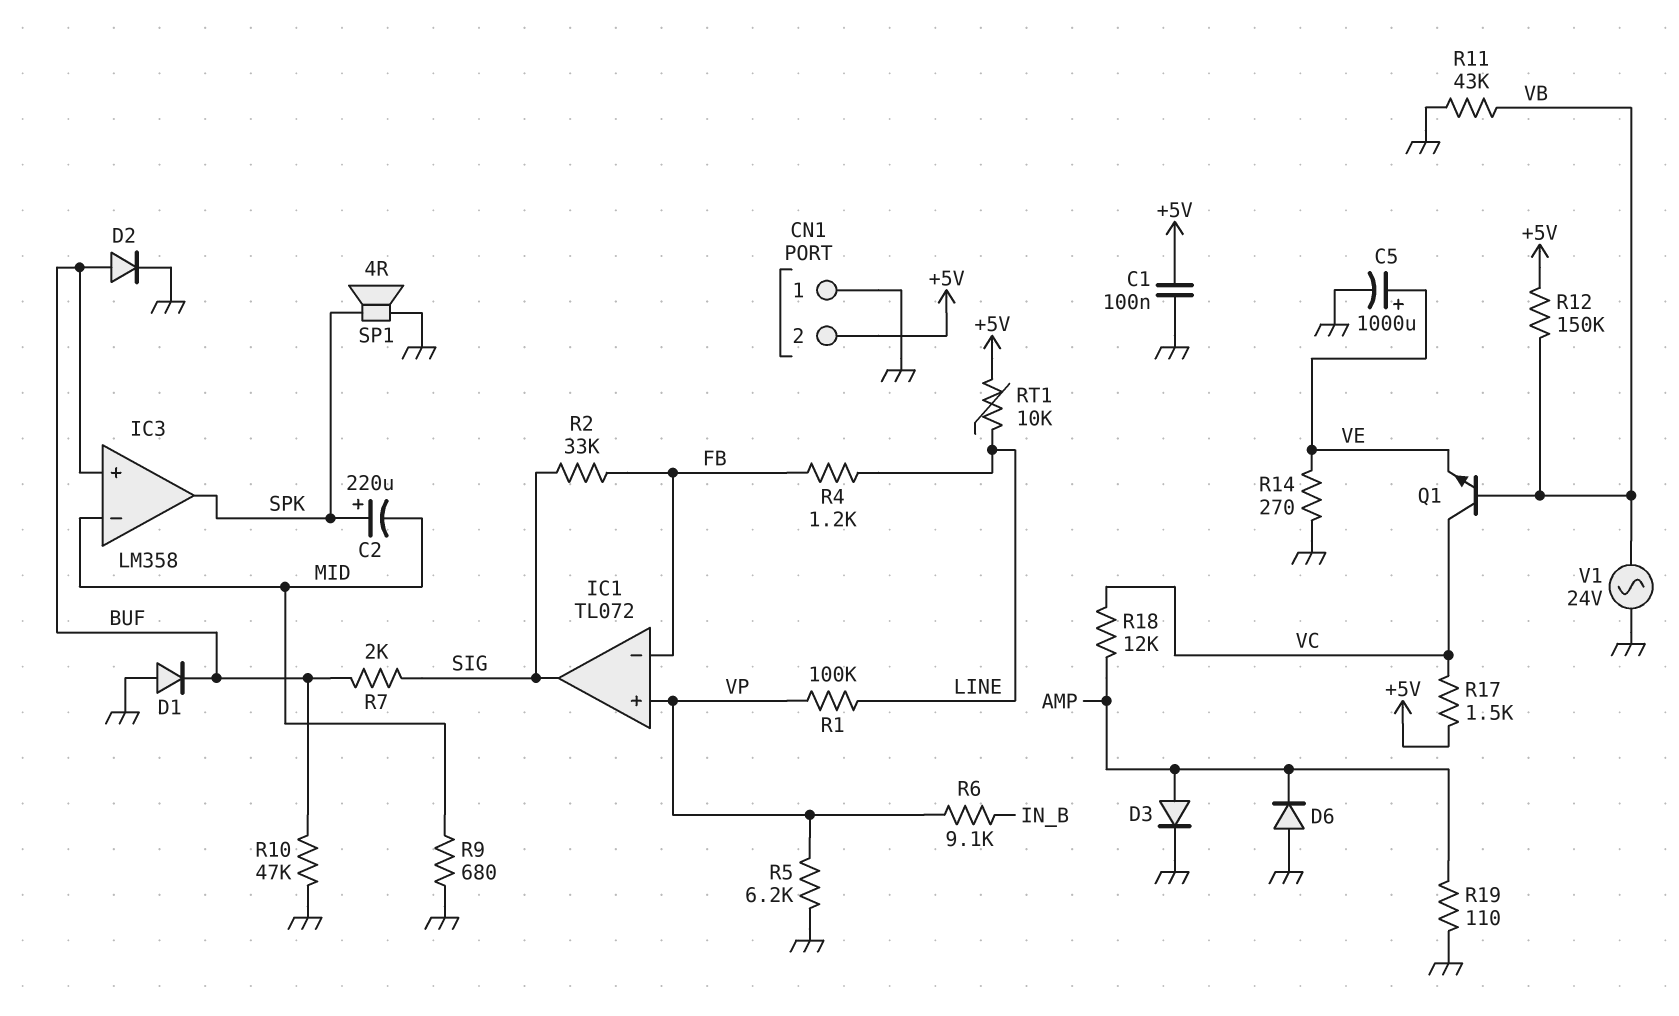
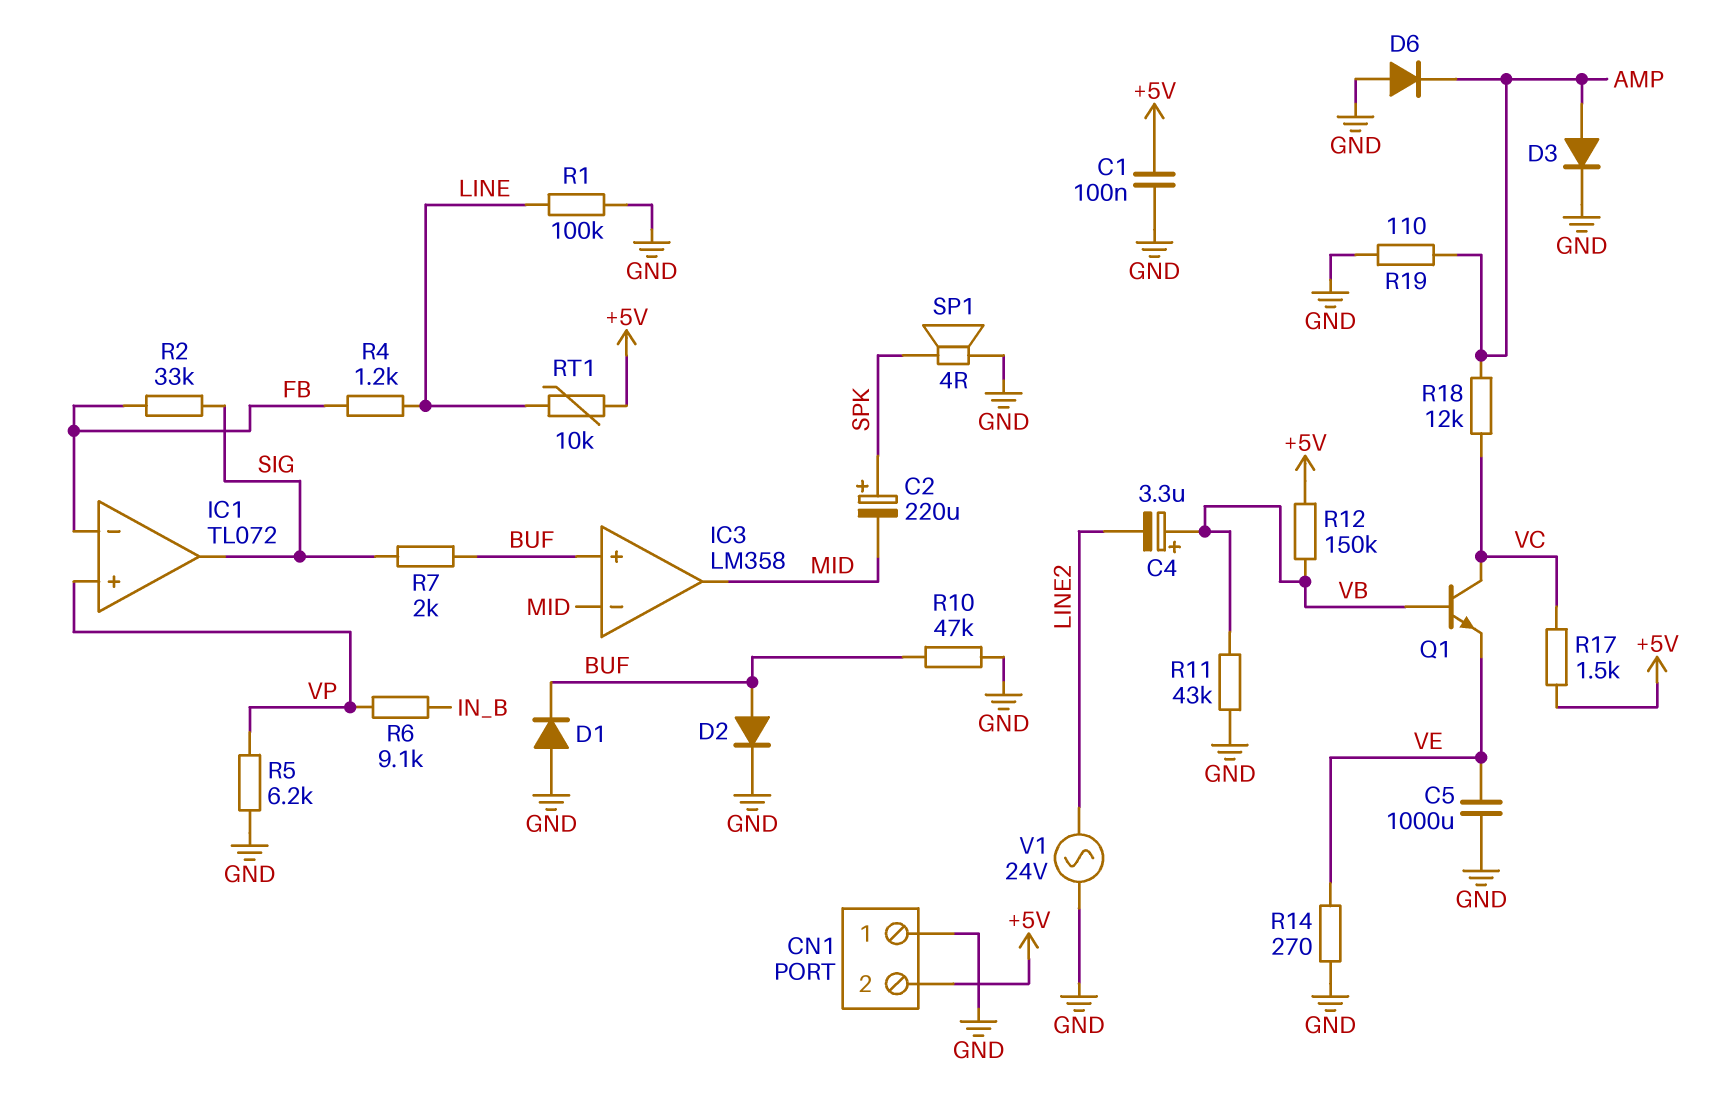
C4: none -> 3.3uF (plus VB, minus LINE2)
C5: 1000uF (plus VE, minus GND) -> 1000uF (GND, VE)
IC3 pin out: SPK -> MID
R1: 100k (LINE, VP) -> 100k (GND, LINE)
R9: 680 (GND, MID) -> none
V1: AC 24V (GND, VB) -> AC 24V (GND, LINE2)

